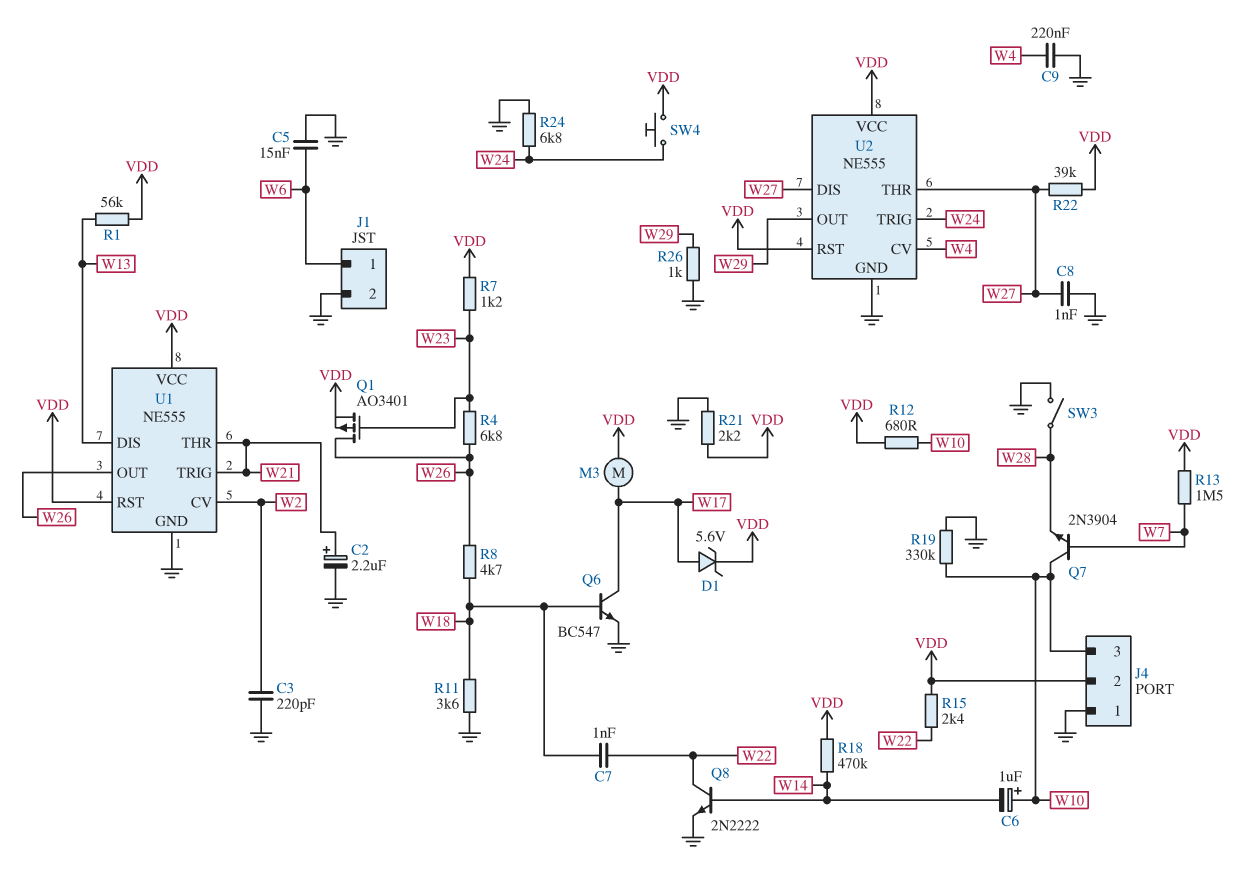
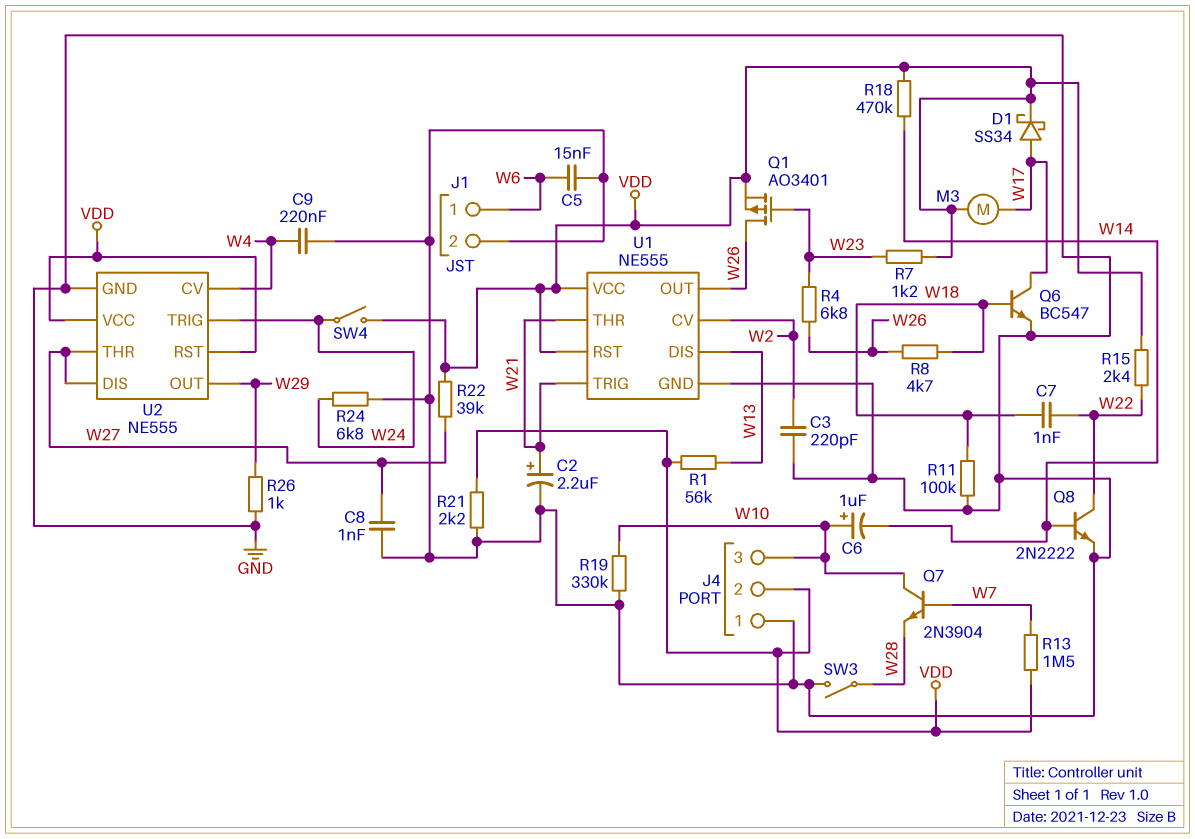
D1: zener 5.6V (A W17, K VDD) -> schottky SS34 (A W17, K VDD)
R11: 3.6k (GND, W18) -> 100k (GND, W18)
R12: 680 (VDD, W10) -> none
SW4: button (VDD, W24) -> switch (VDD, W24)

